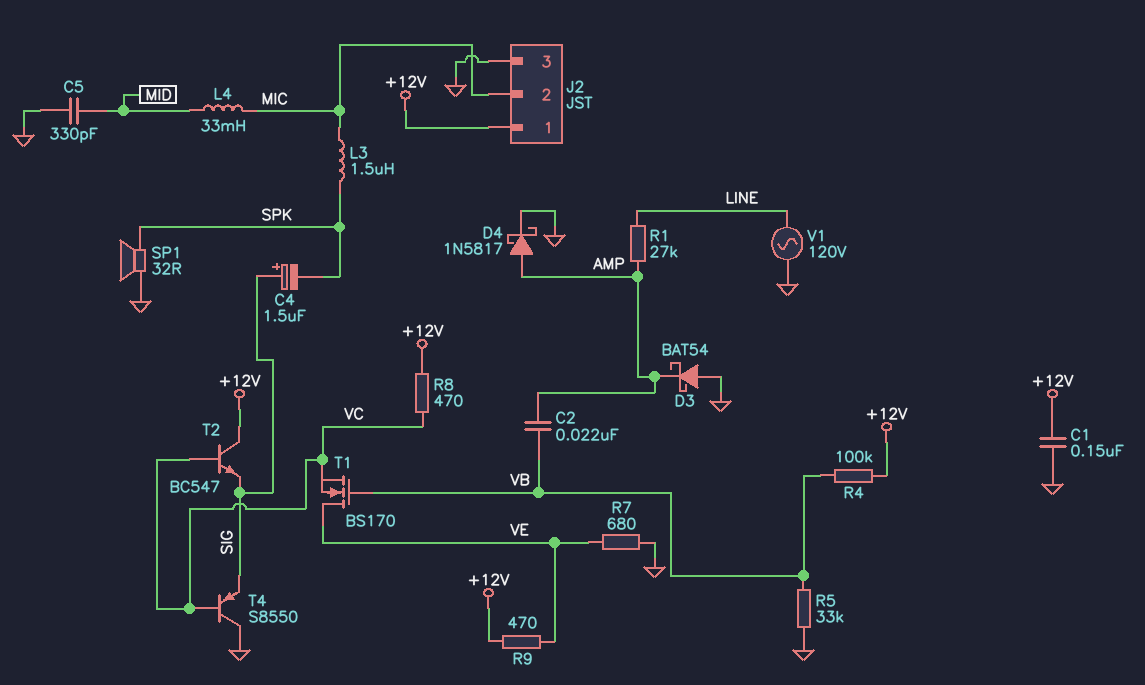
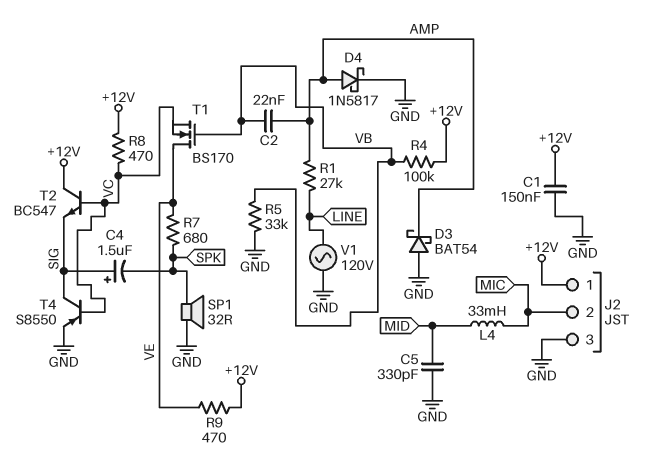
L3: 1.5uH (MIC, SPK) -> none
R7: 680 (GND, VE) -> 680 (SPK, VE)
T4: PNP S8550 (B VC, C GND, E SIG) -> PNP S8550 (B VC, C SIG, E GND)

